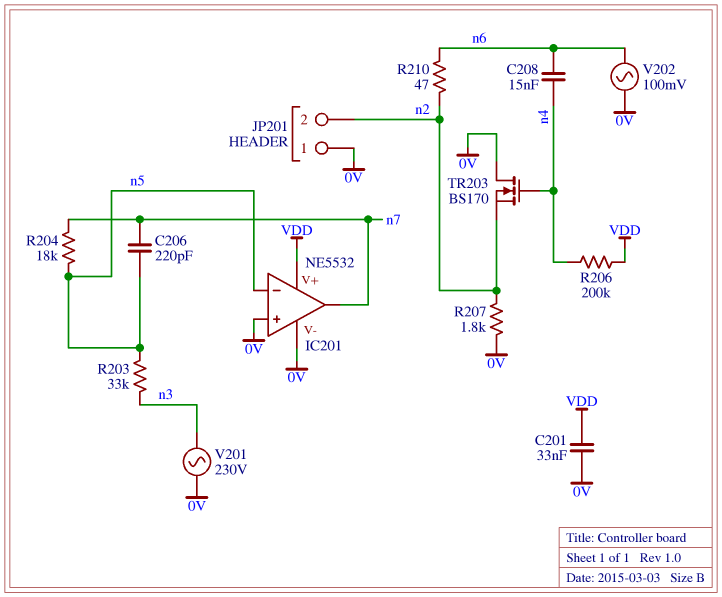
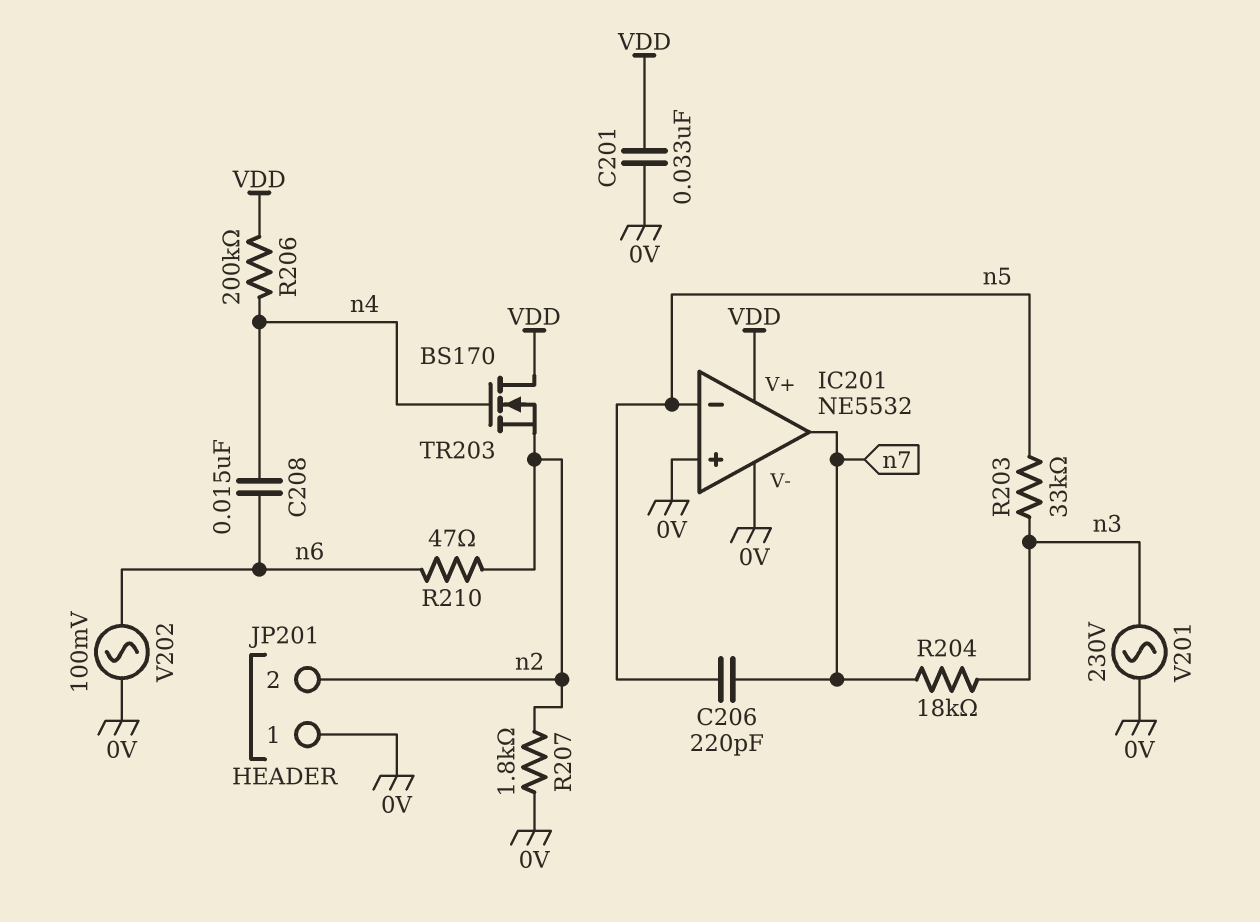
R204: 18k (n5, n7) -> 18k (n3, n7)
TR203: NMOS BS170 (G n4, D 0V, S n2) -> NMOS BS170 (G n4, D VDD, S n2)

